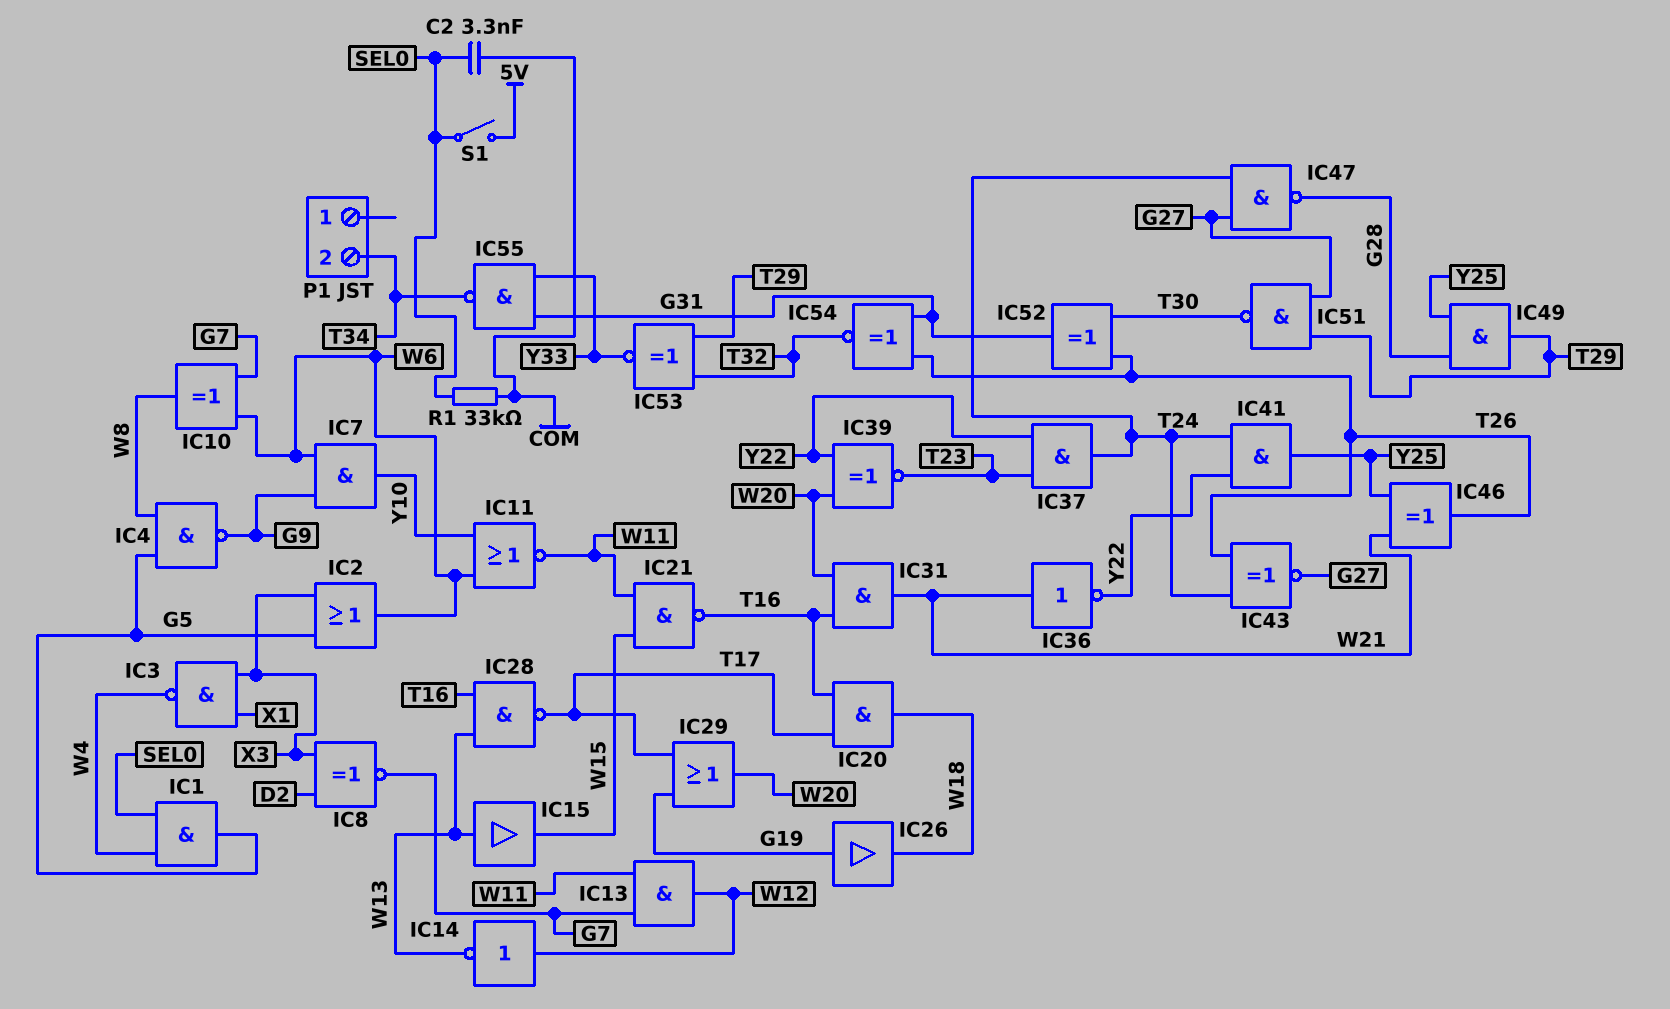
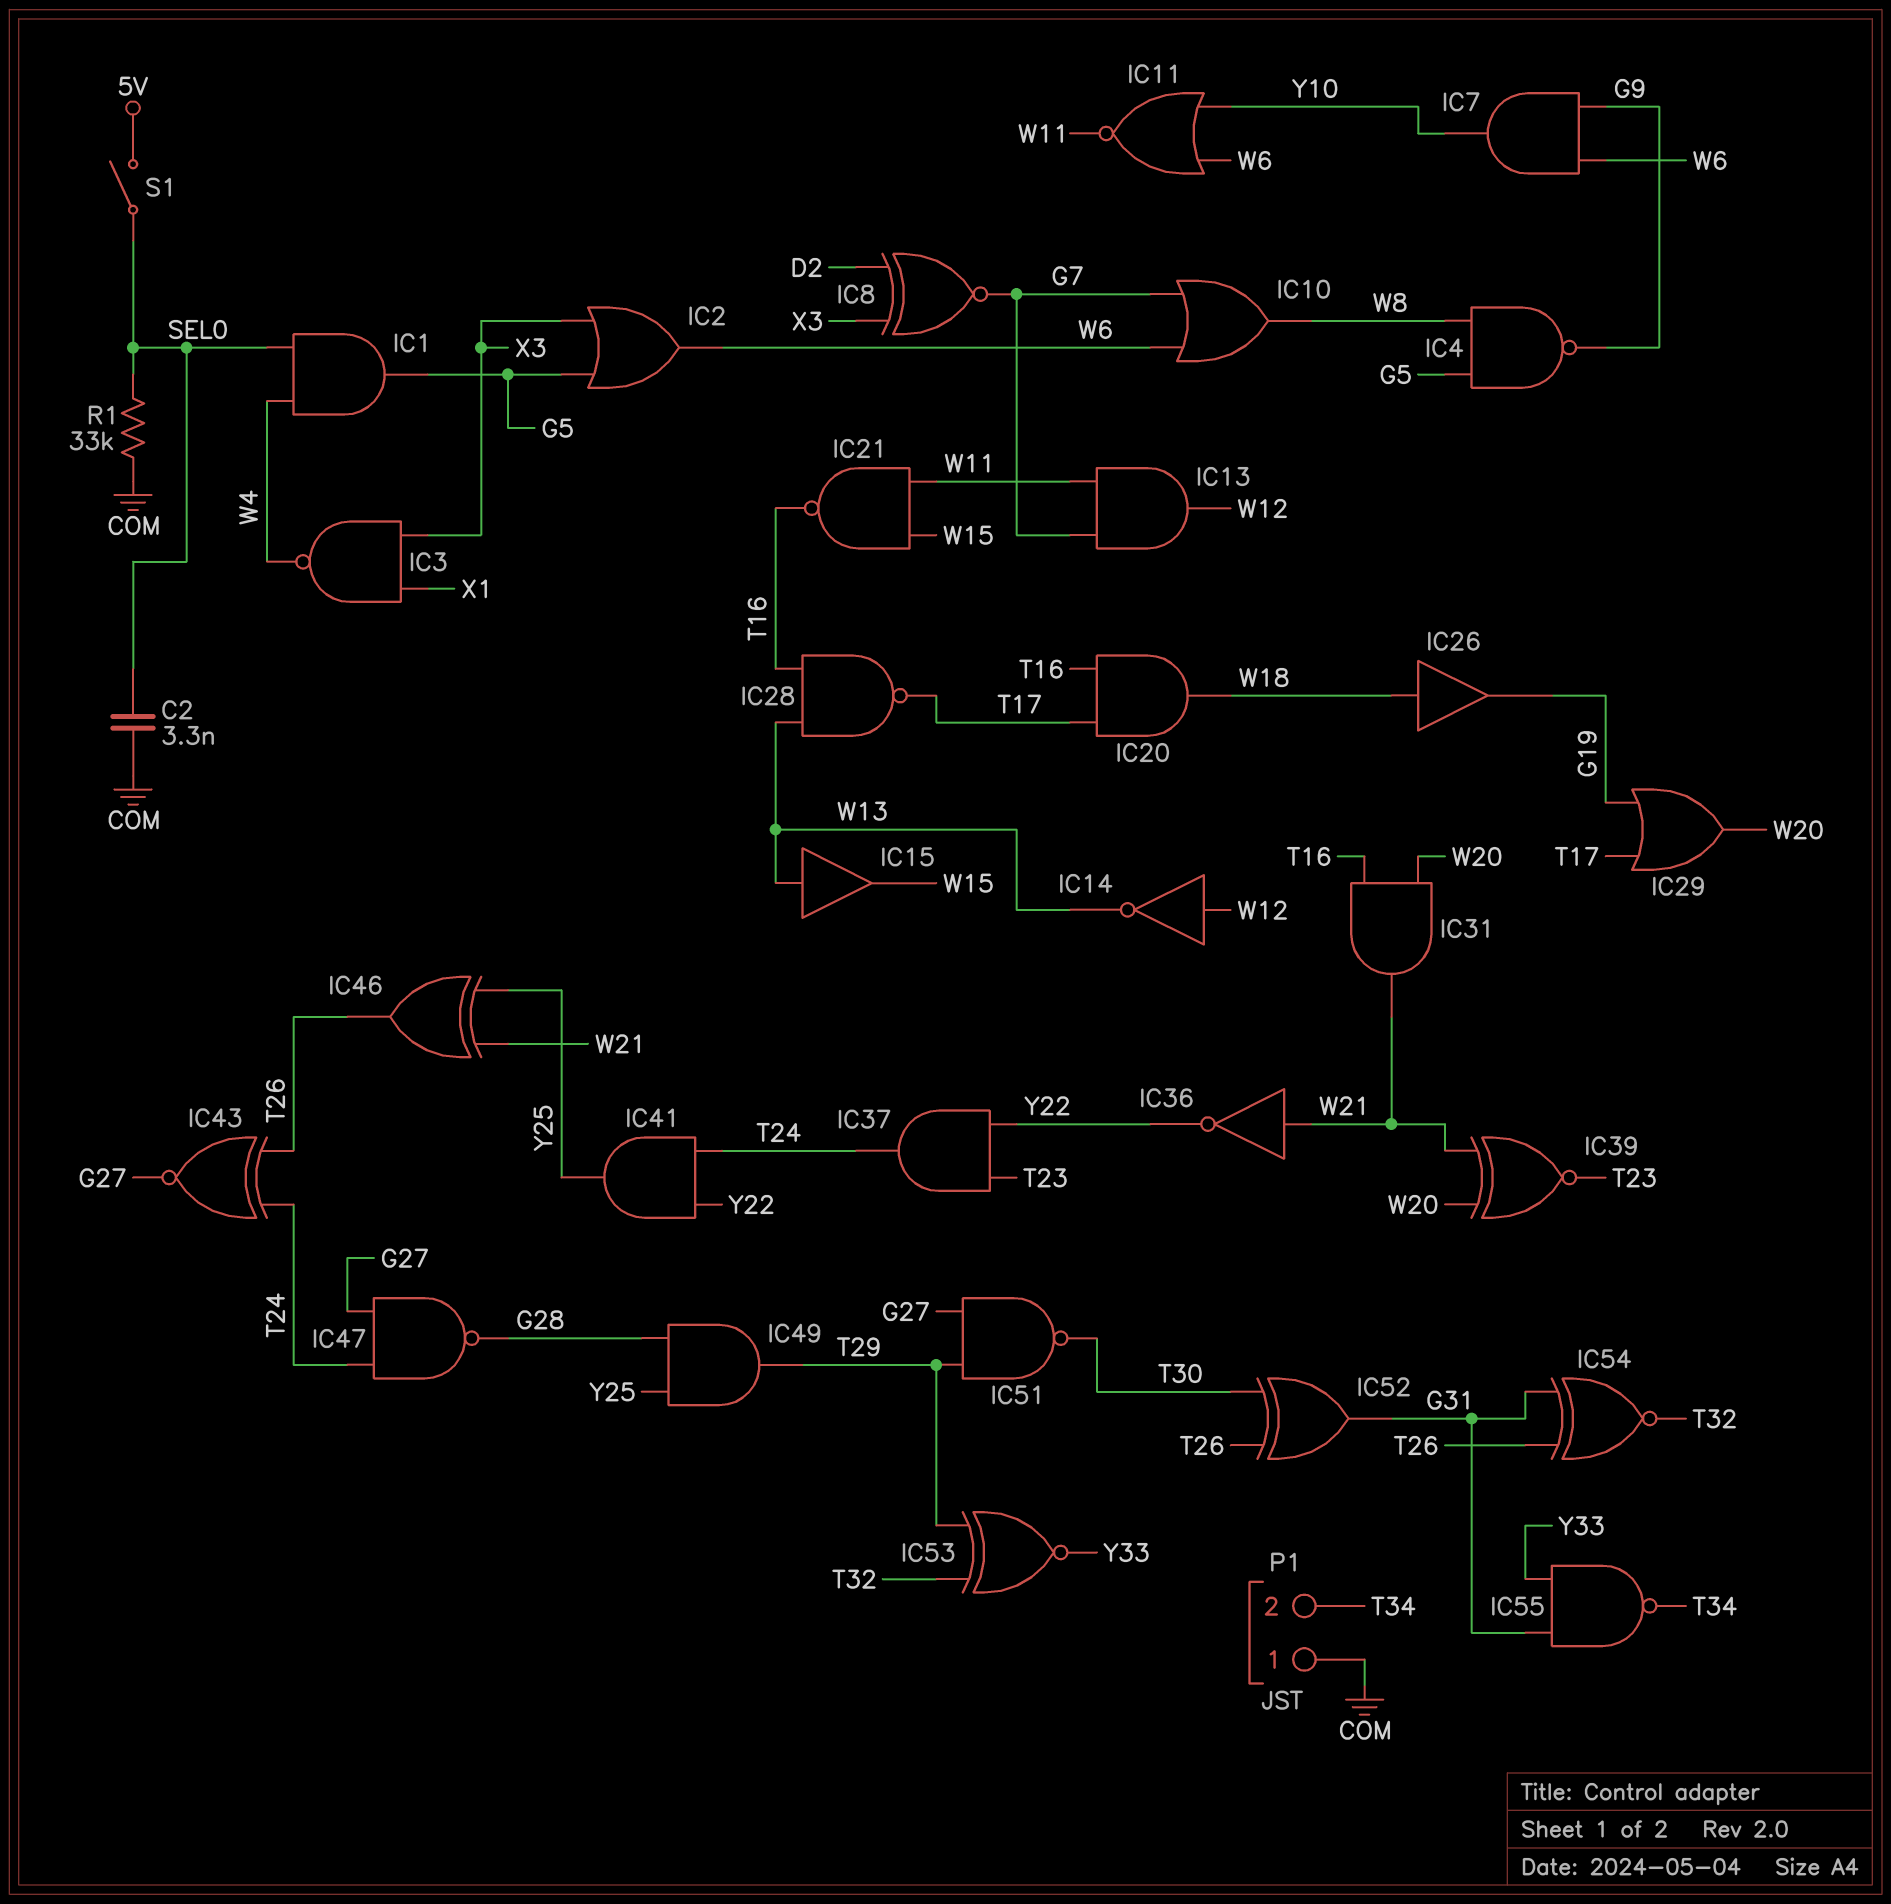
IC10: XOR (in G7, in W6, out W8) -> OR (in G7, in W6, out W8)
IC26: buffer (in G19, out W18) -> buffer (in W18, out G19)
IC39: XNOR (in W20, in Y22, out T23) -> XNOR (in W20, in W21, out T23)
P1 pin 1: none -> COM

